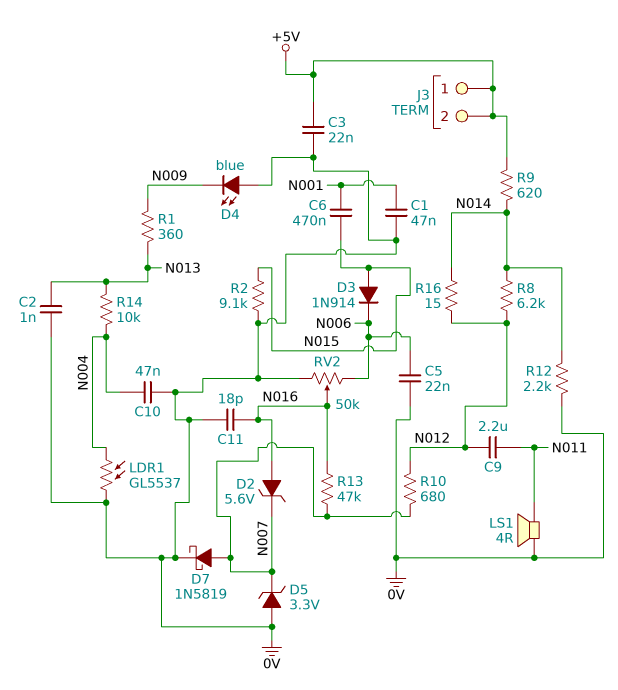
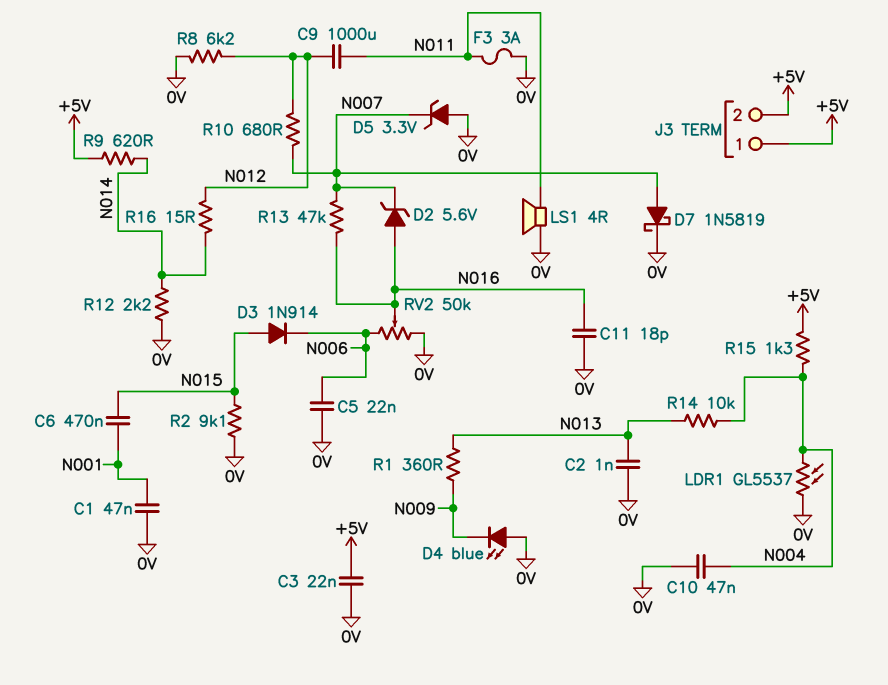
C9: 2.2uF (N011, N012) -> 1000uF (N011, N012)
F3: none -> 3A (0V, N011)
R8: 6.2k (N012, N014) -> 6.2k (0V, N012)
R15: none -> 1.3k (+5V, N004)

